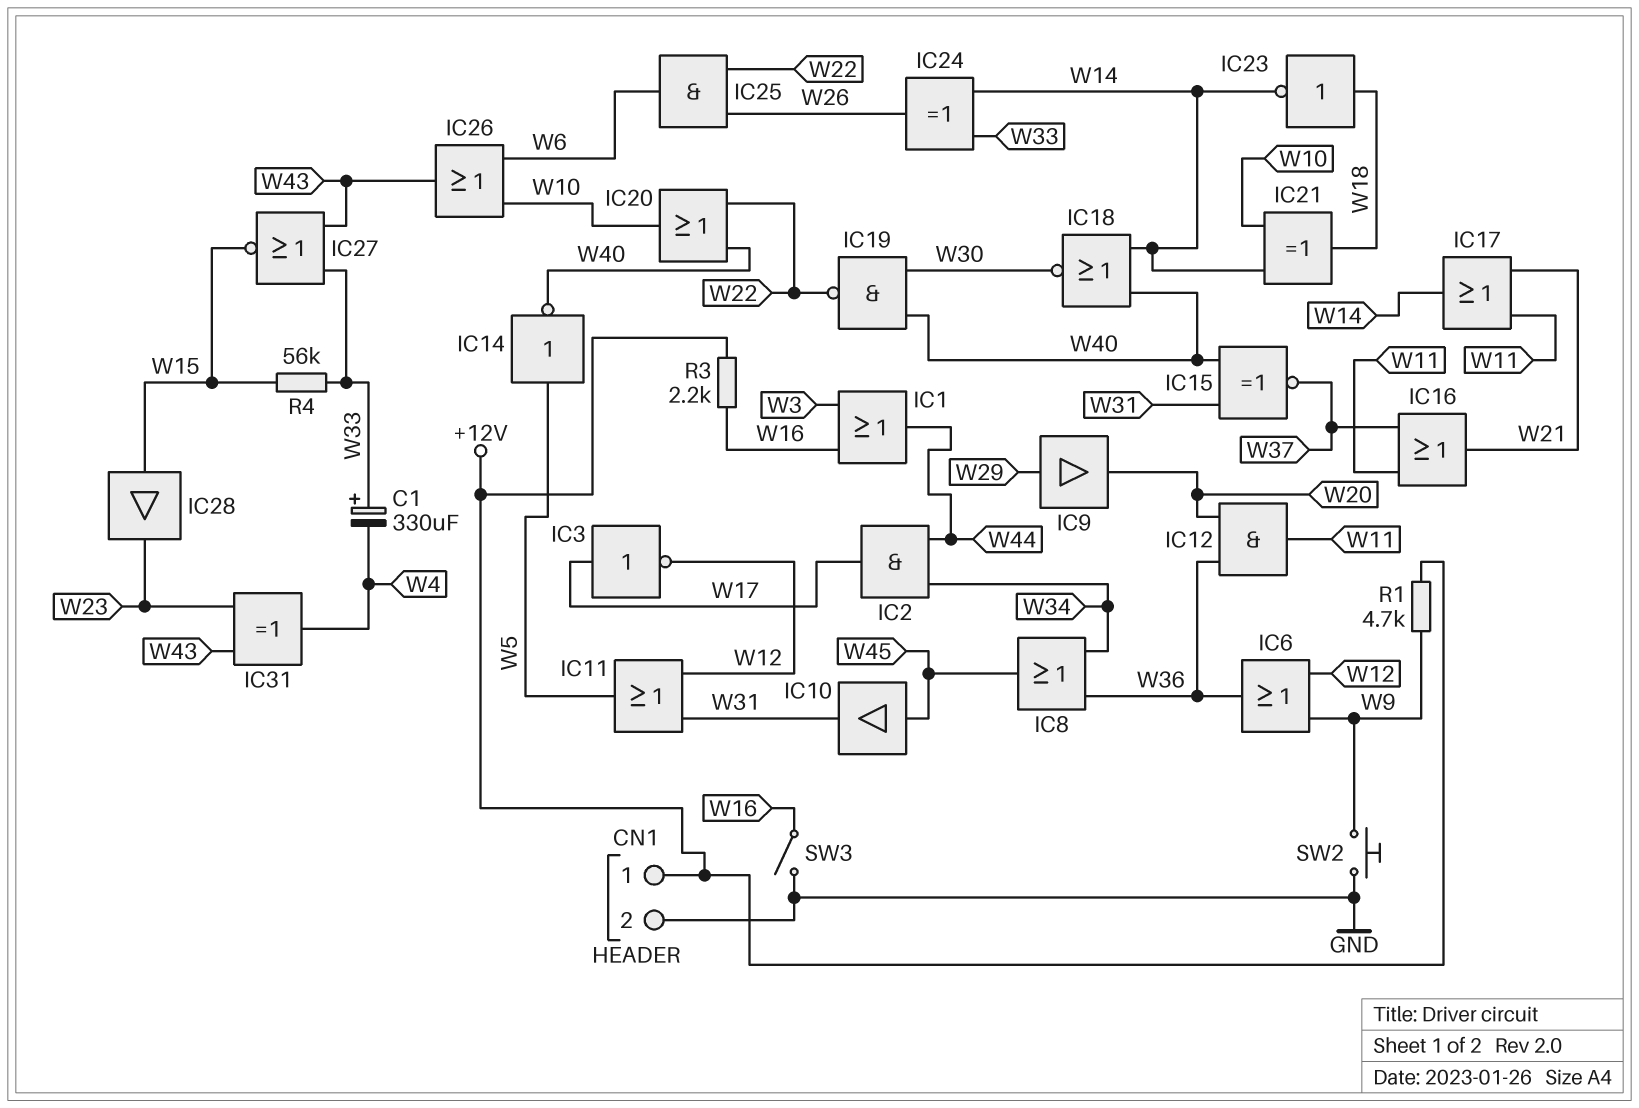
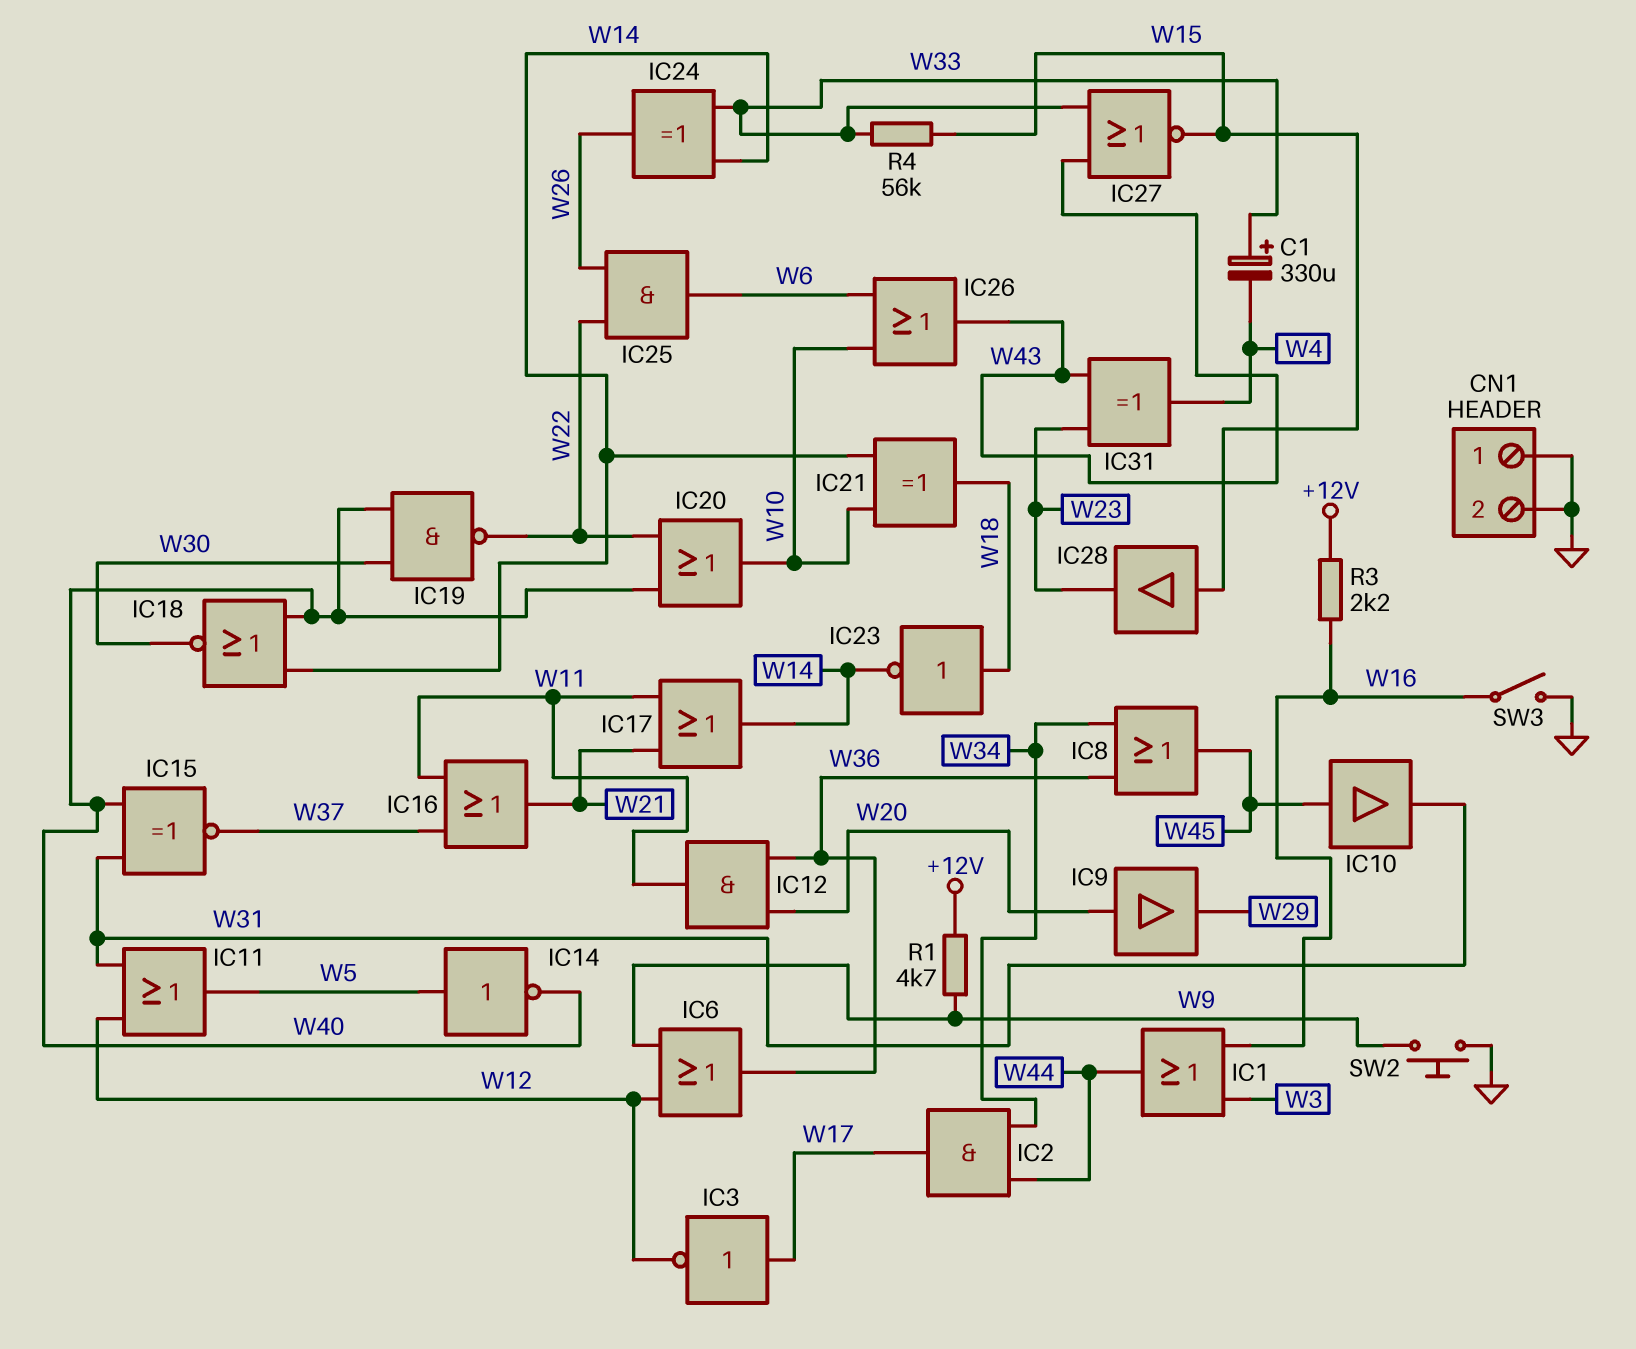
CN1 pin 1: +12V -> GND
IC9: buffer (in W29, out W20) -> buffer (in W20, out W29)

